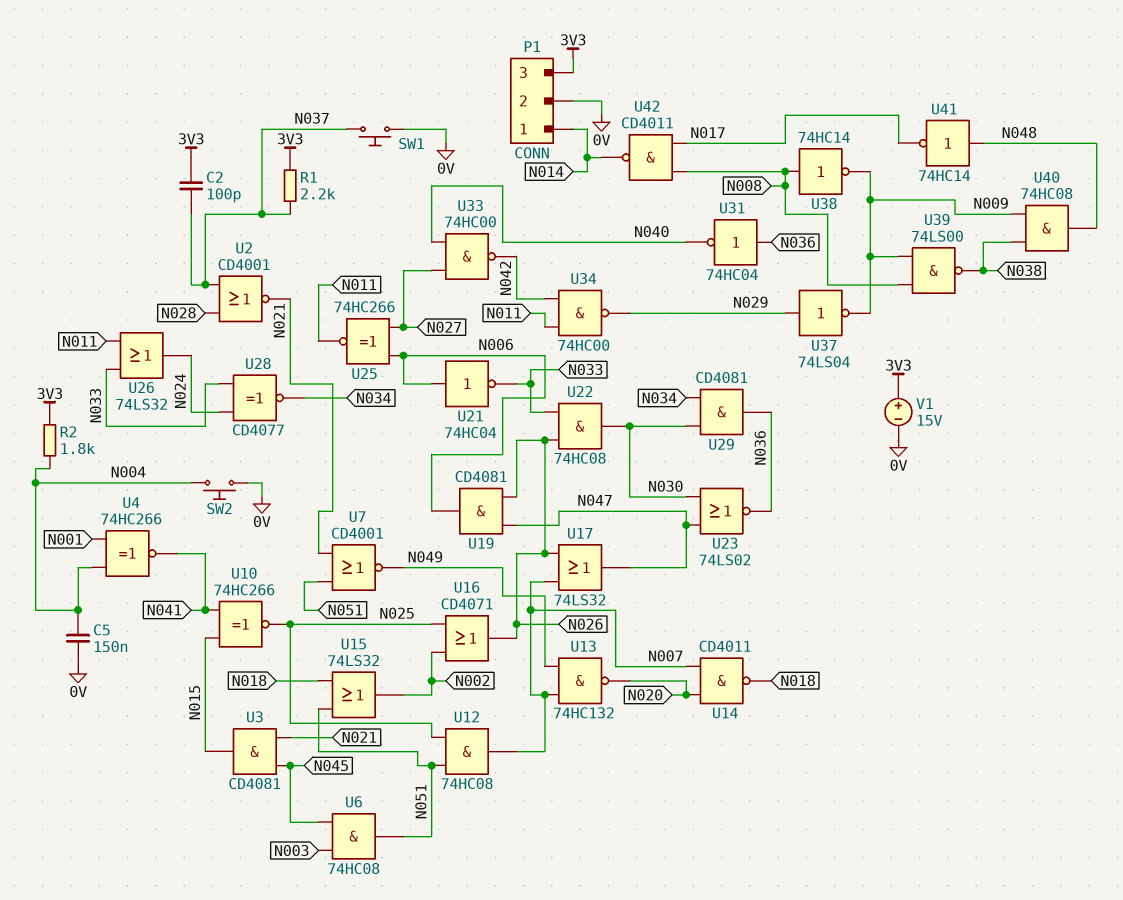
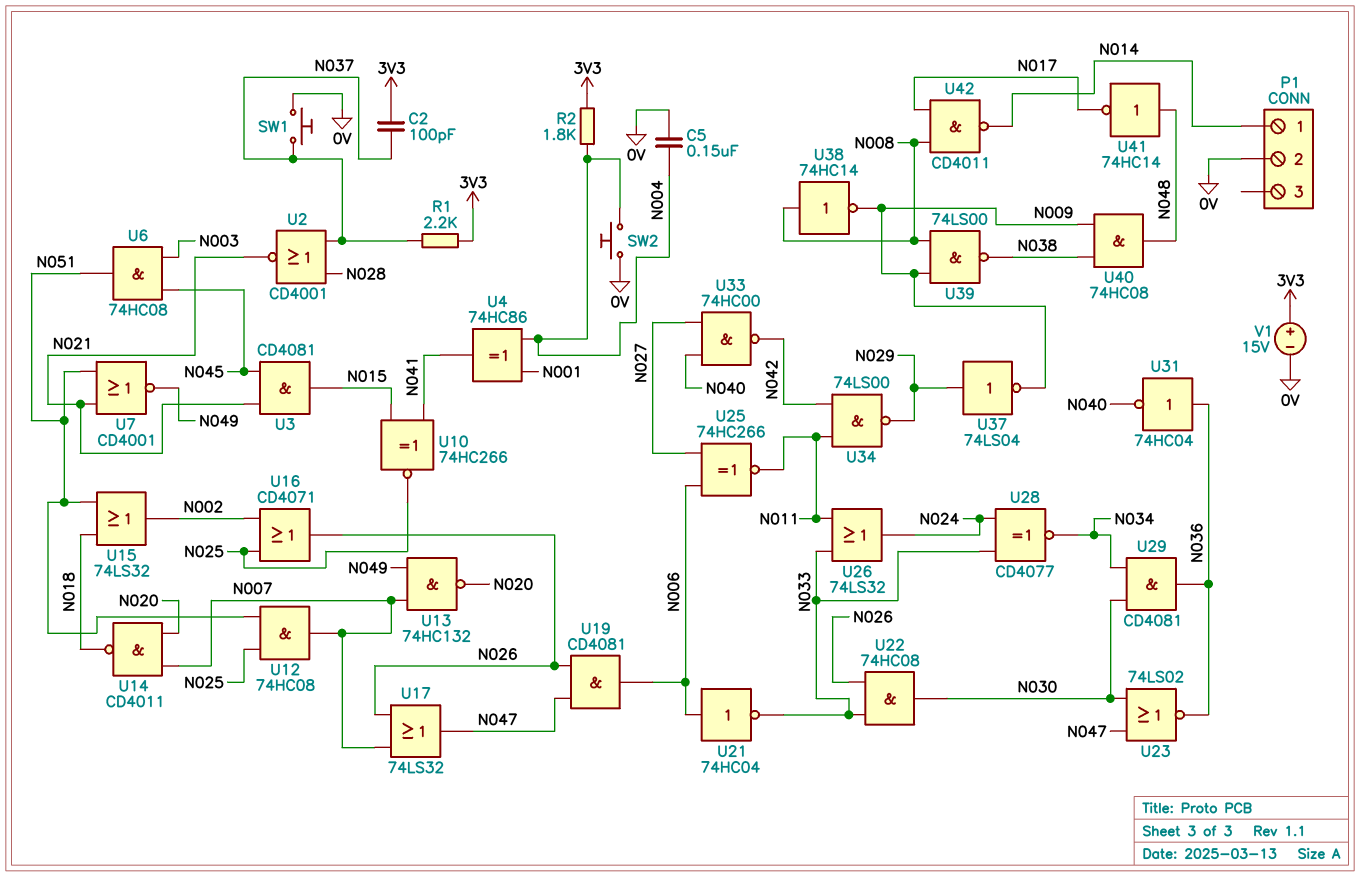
P1 pin 3: 3V3 -> none
U4: XNOR 74HC266 (in N001, in N004, out N041) -> XOR 74HC86 (in N001, in N004, out N041)
U34: NAND 74HC00 (in N011, in N042, out N029) -> NAND 74LS00 (in N011, in N042, out N029)

